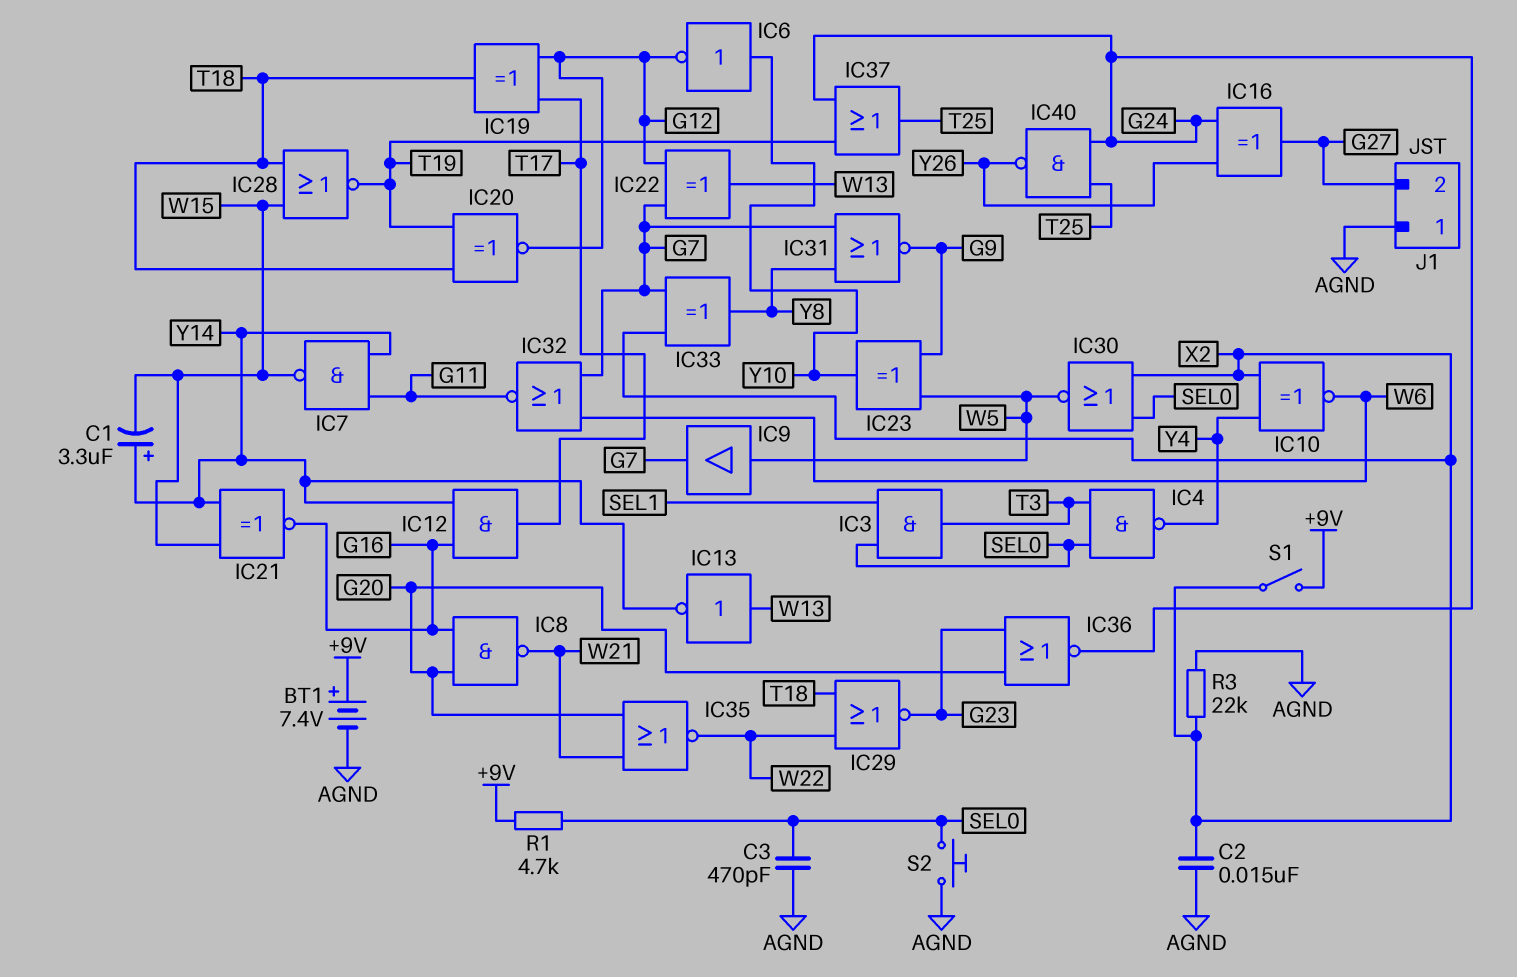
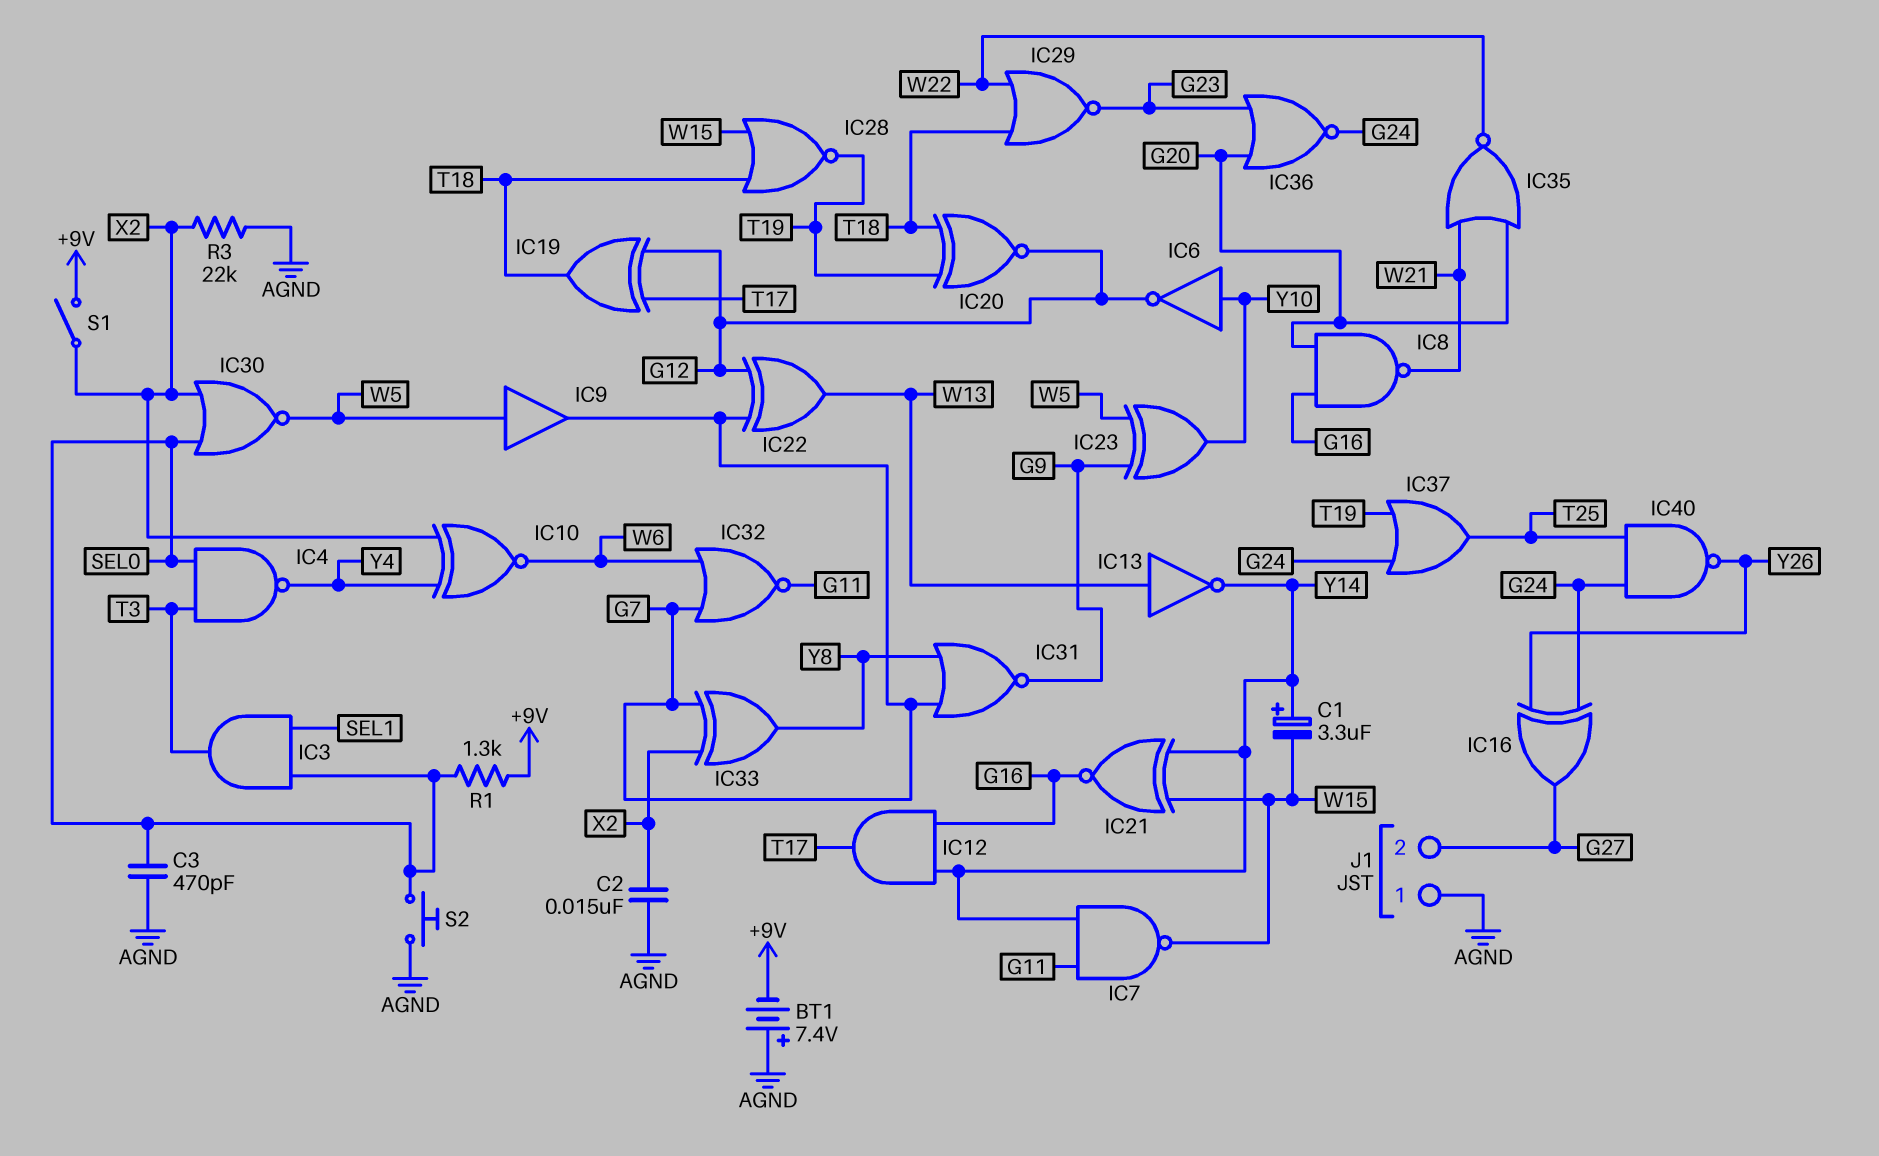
BT1: 7.4V (plus +9V, minus AGND) -> 7.4V (plus AGND, minus +9V)
R1: 4.7k (+9V, SEL0) -> 1.3k (+9V, SEL0)

